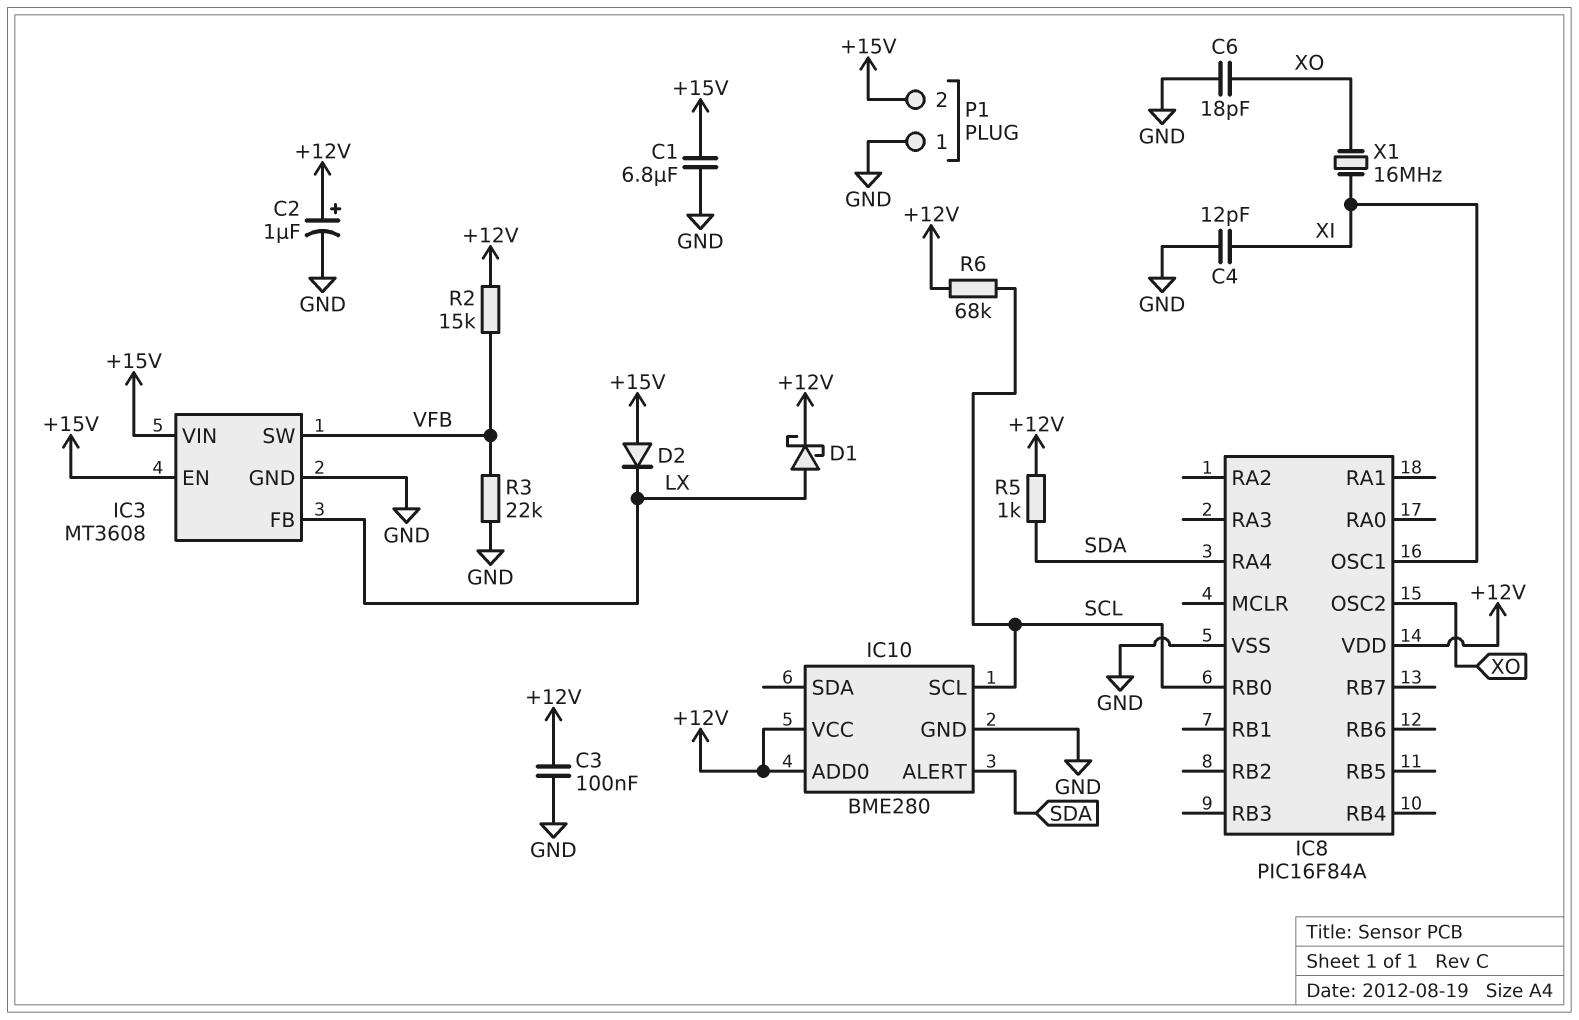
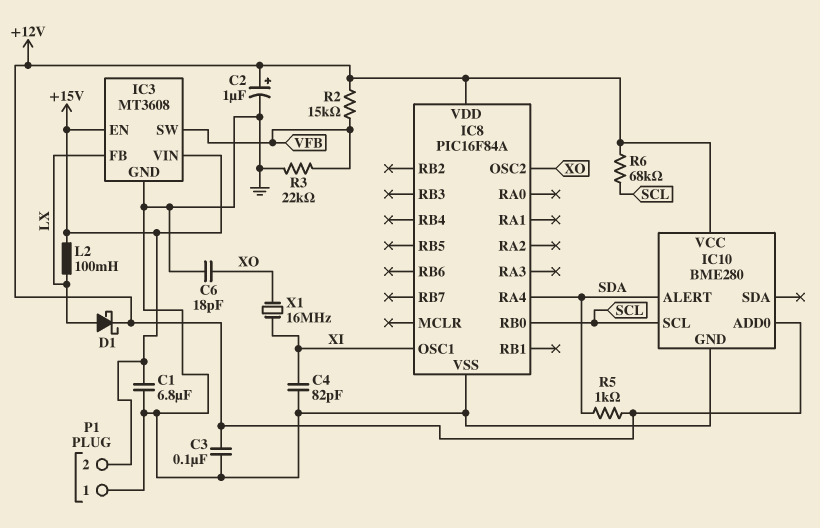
C4: 12pF (GND, XI) -> 82pF (GND, XI)
D2: diode (A +15V, K LX) -> none
L2: none -> 100mH (+15V, LX)

